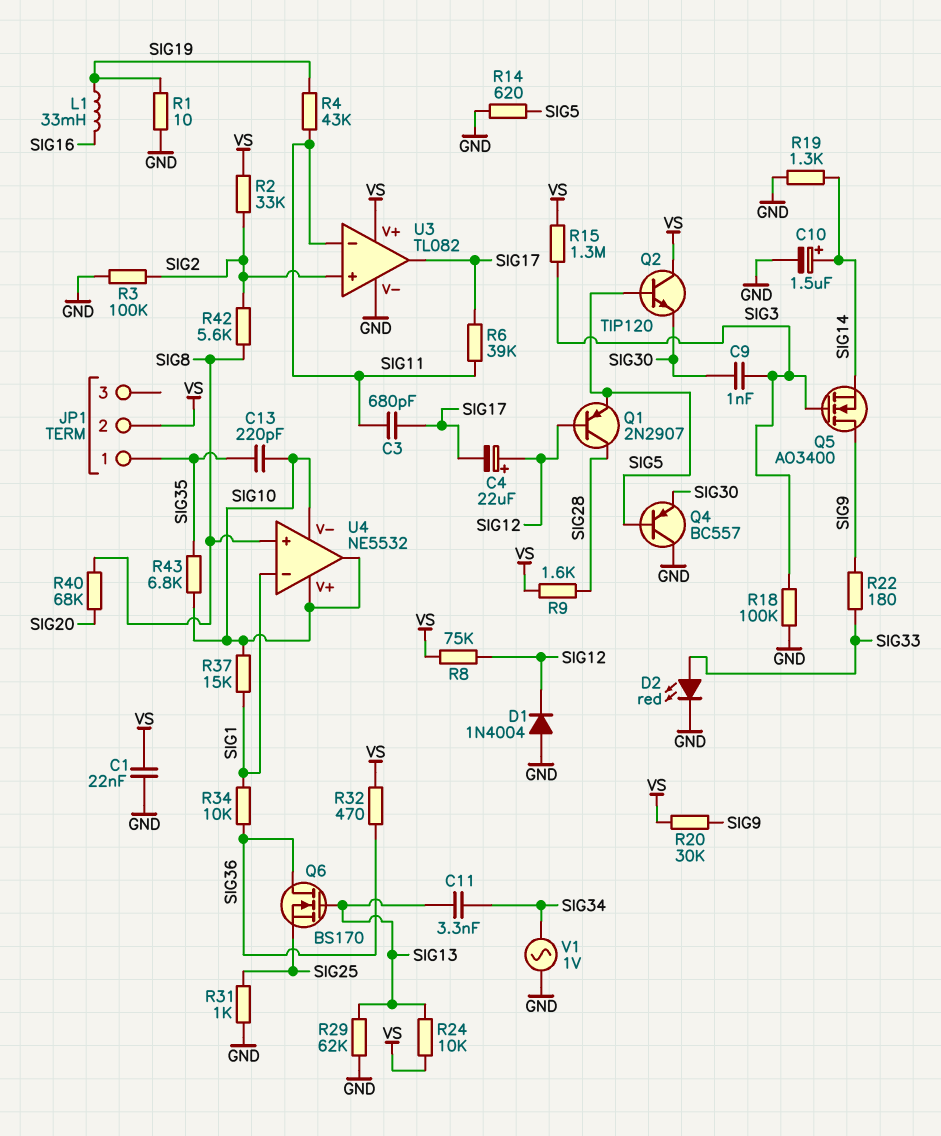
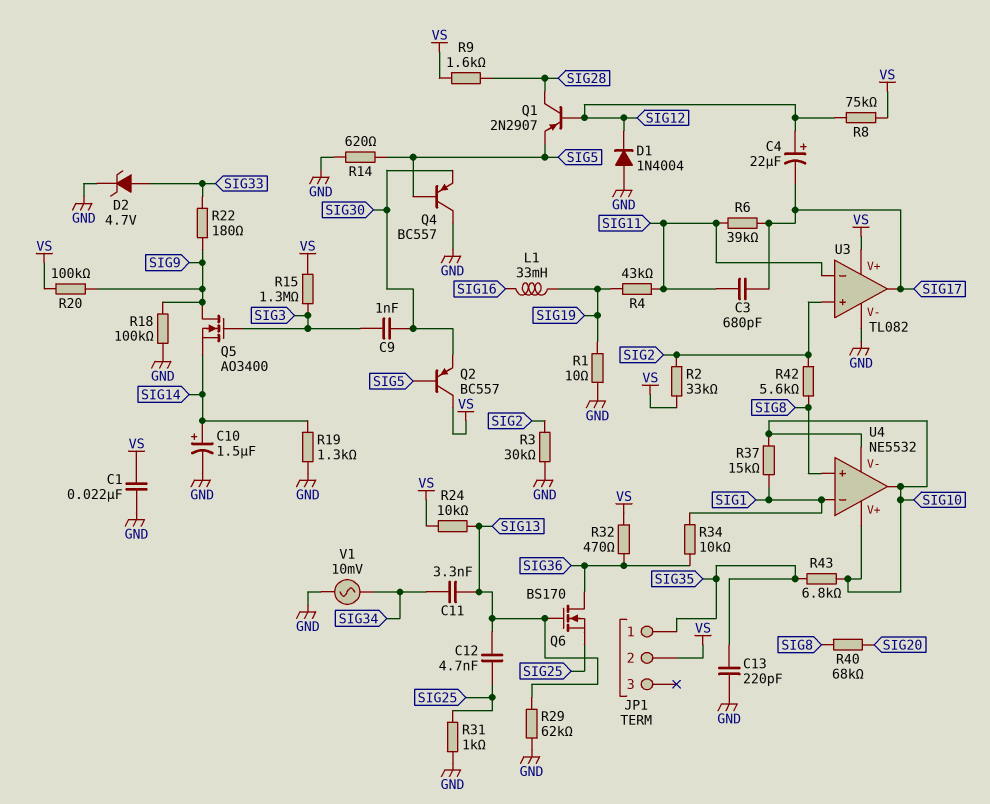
C12: none -> 4.7nF (SIG13, SIG25)
C13: 220pF (SIG10, SIG35) -> 220pF (GND, SIG35)
D2: LED red (A SIG33, K GND) -> zener 4.7V (A SIG33, K GND)
Q2: NPN TIP120 (B SIG5, C VS, E SIG30) -> PNP BC557 (B SIG5, C VS, E SIG30)
R3: 100k (GND, SIG2) -> 30k (GND, SIG2)
R18: 100k (GND, SIG3) -> 100k (GND, SIG9)
R20: 30k (SIG9, VS) -> 100k (SIG9, VS)
V1: AC 1V (GND, SIG34) -> AC 10mV (GND, SIG34)

